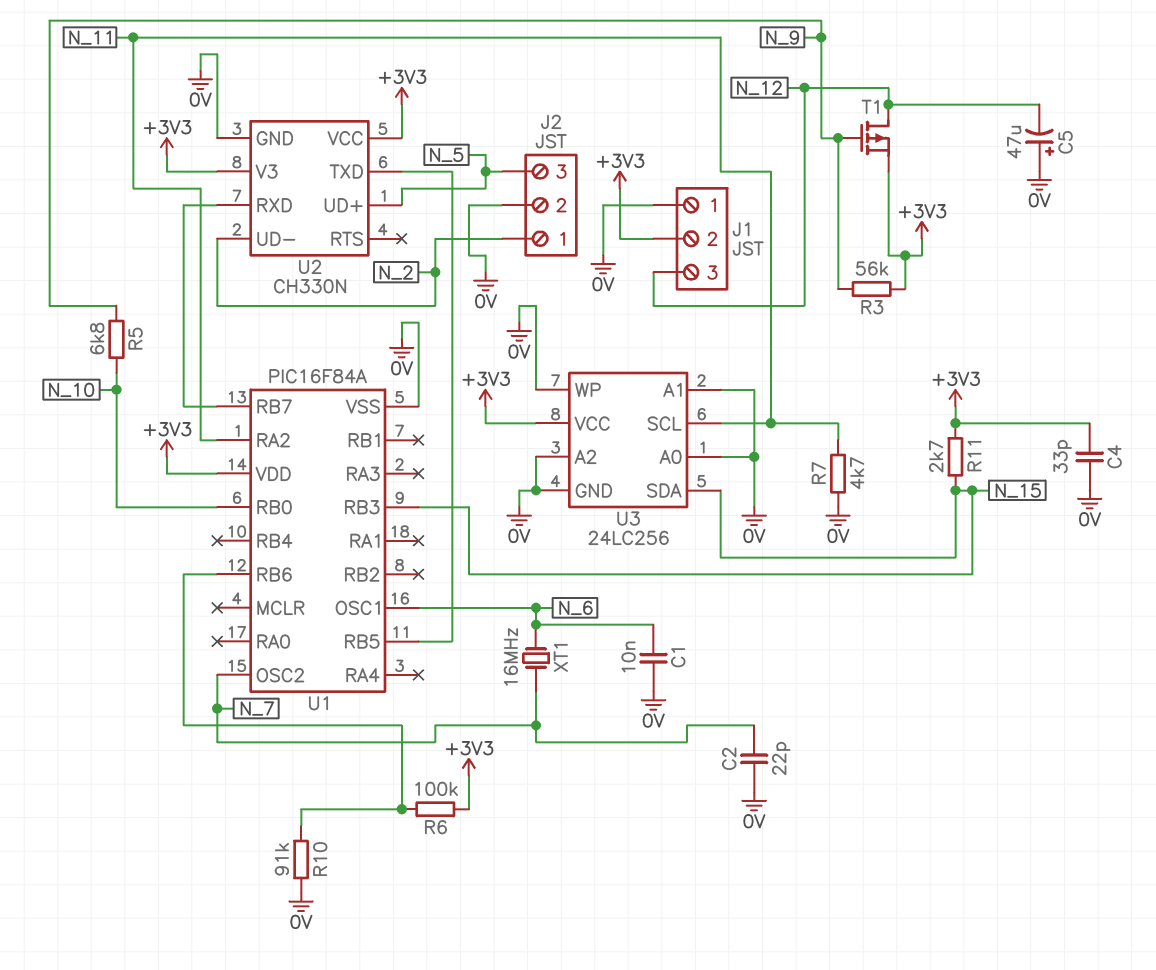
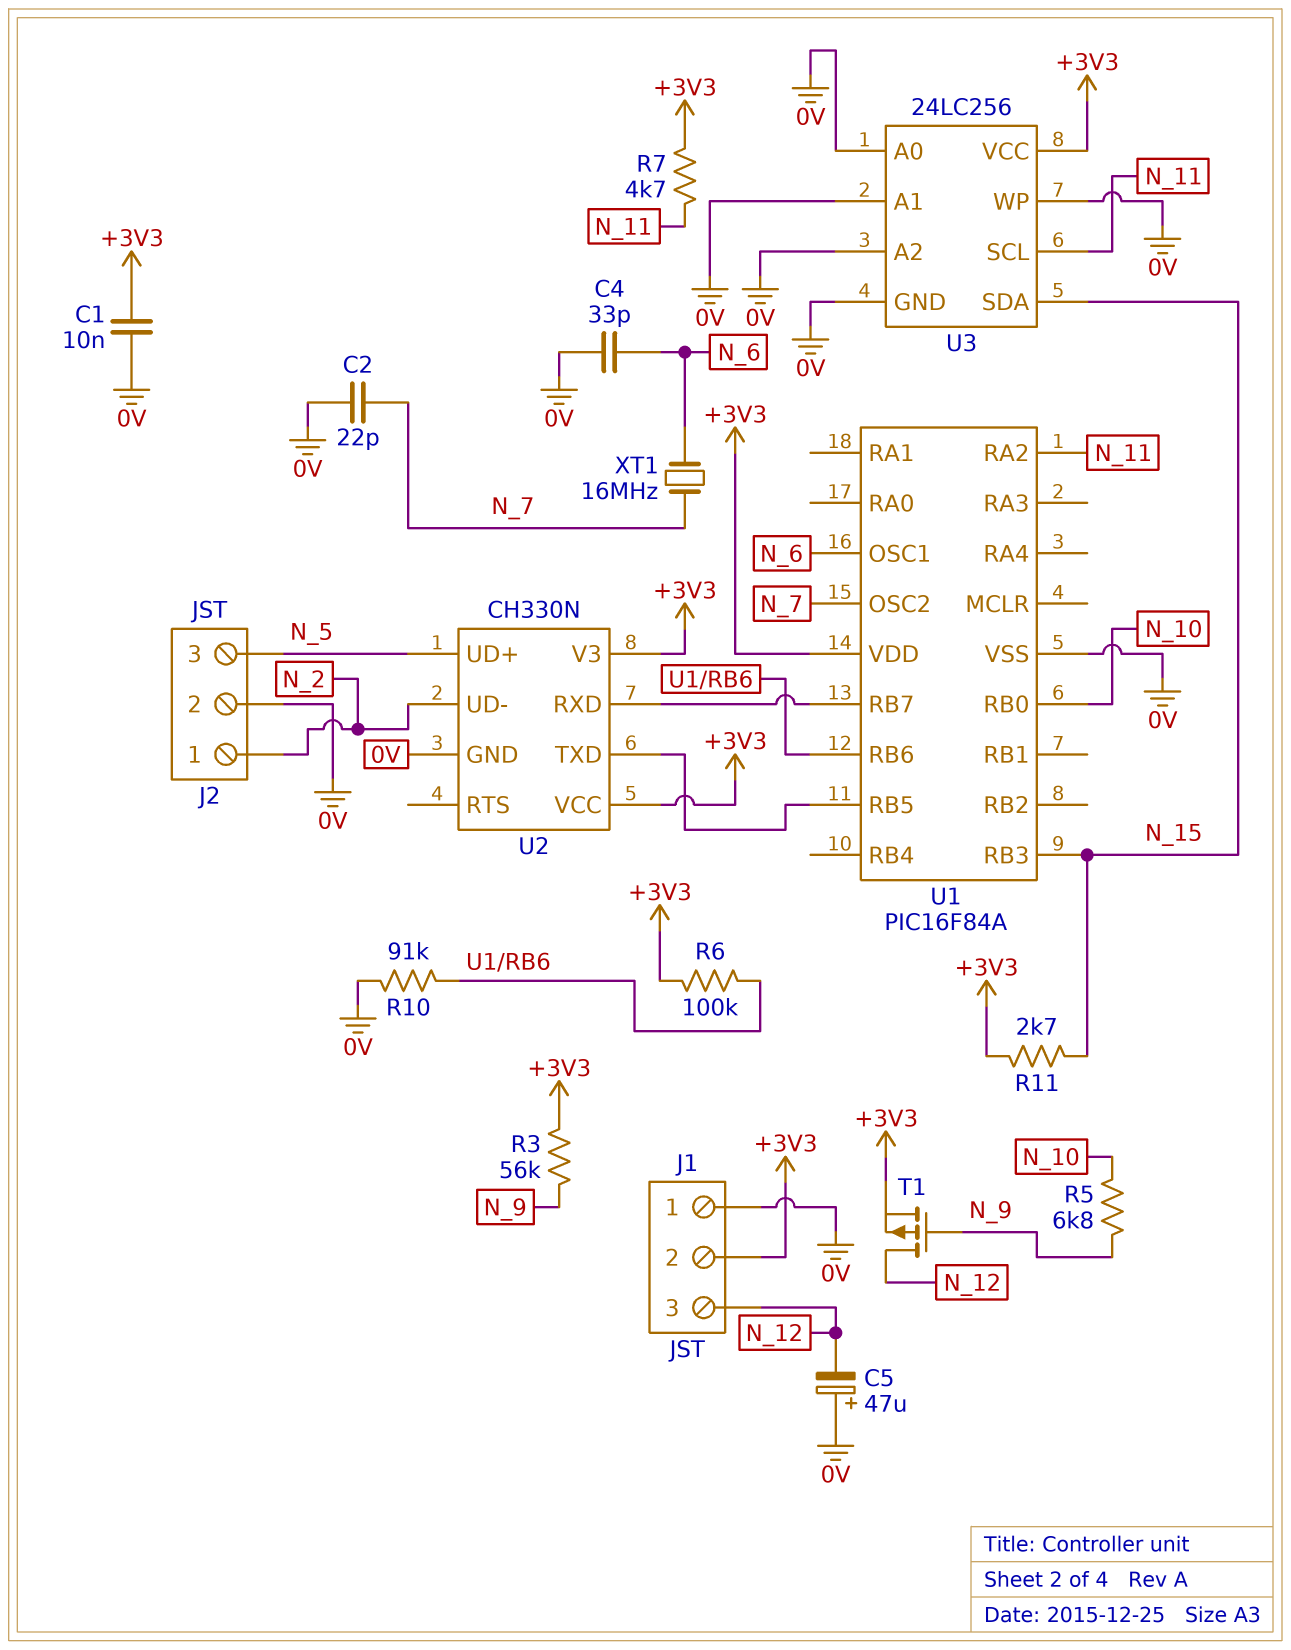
C1: 10nF (0V, N_6) -> 10nF (+3V3, 0V)
C4: 33pF (+3V3, 0V) -> 33pF (0V, N_6)
R7: 4.7k (0V, N_11) -> 4.7k (+3V3, N_11)

